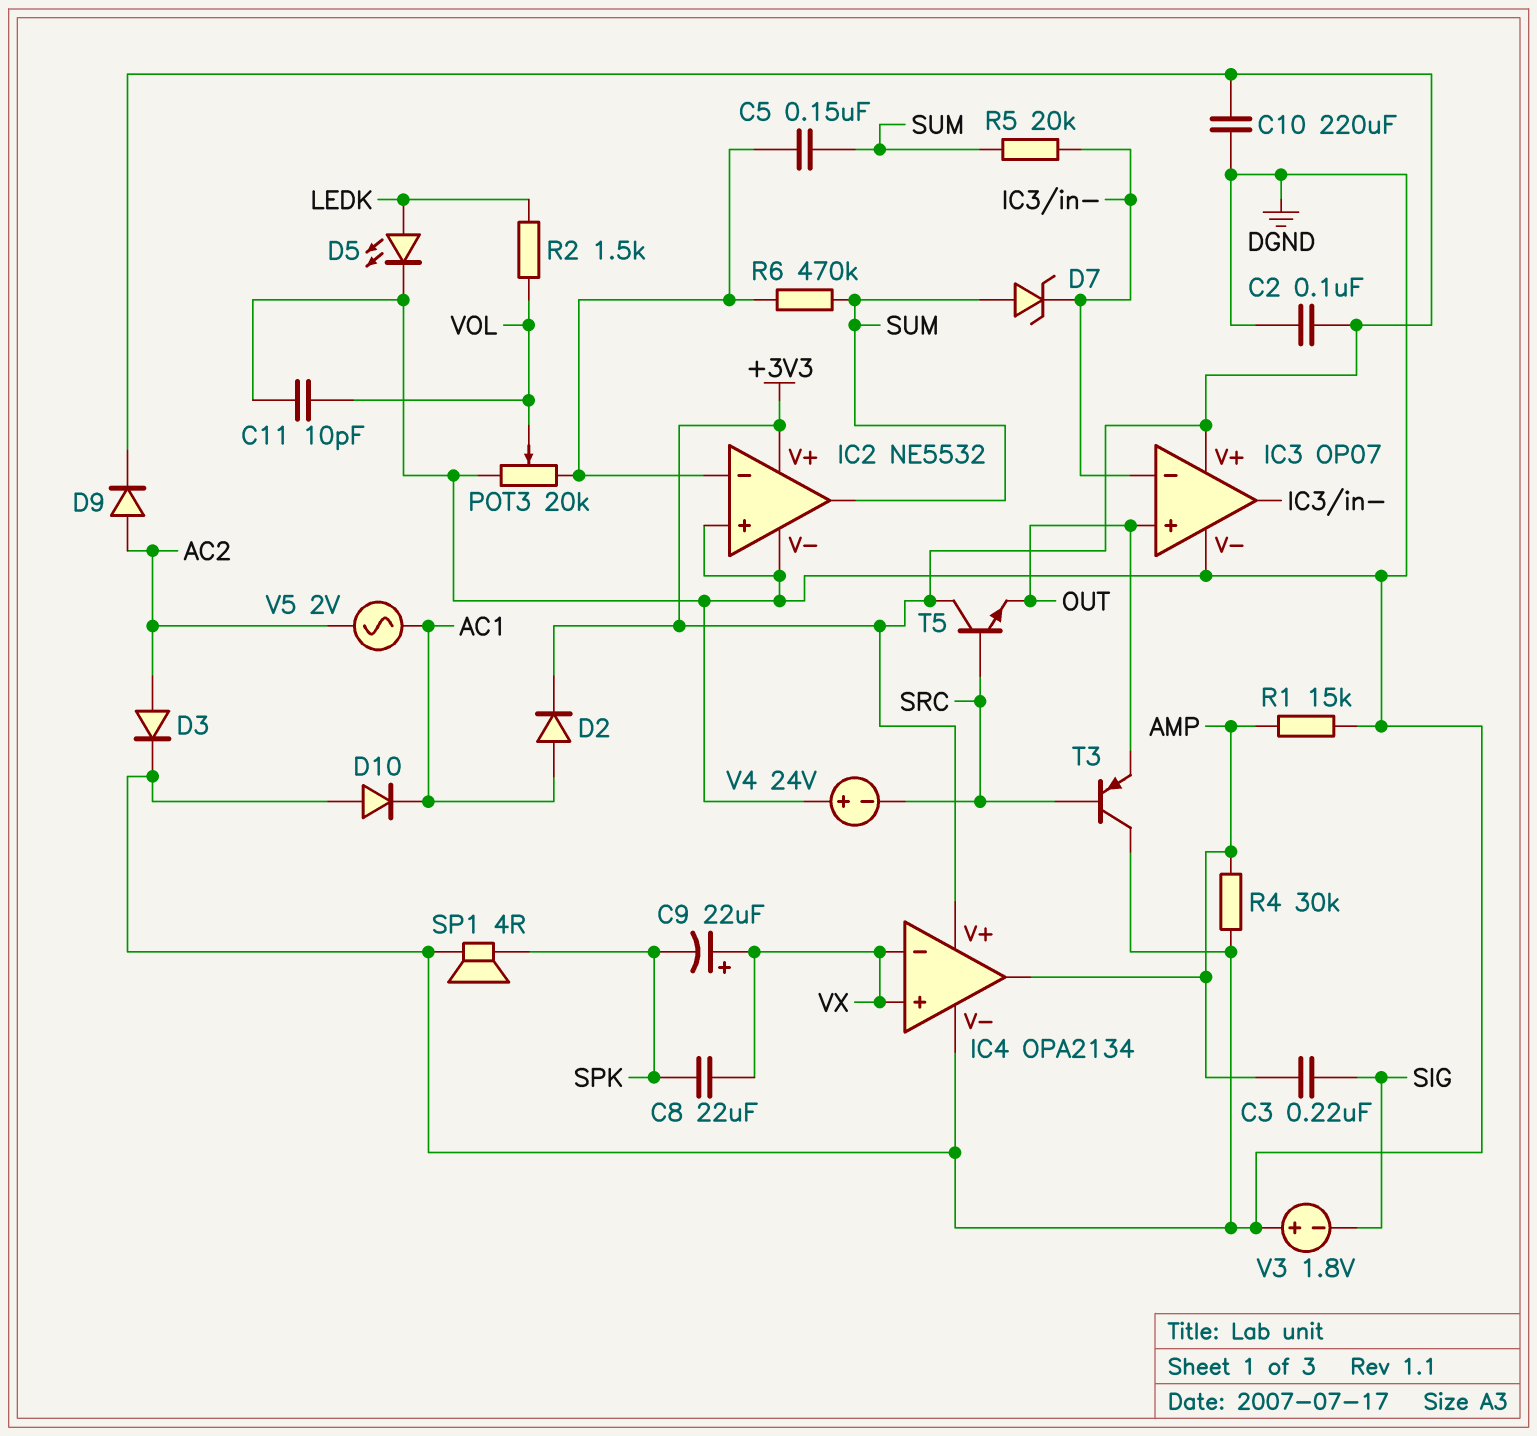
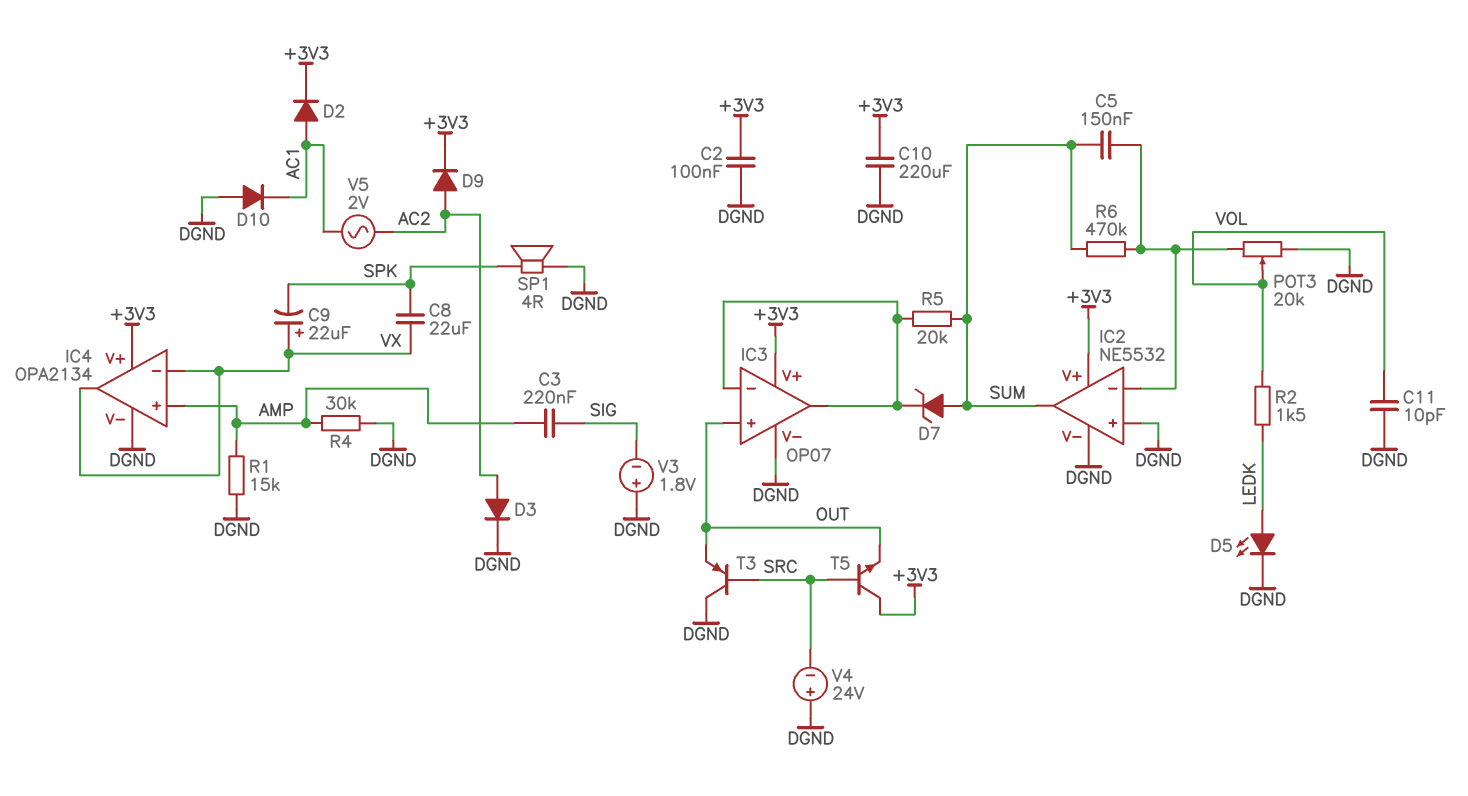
IC4 pin in+: VX -> AMP
IC4 pin out: AMP -> VX

